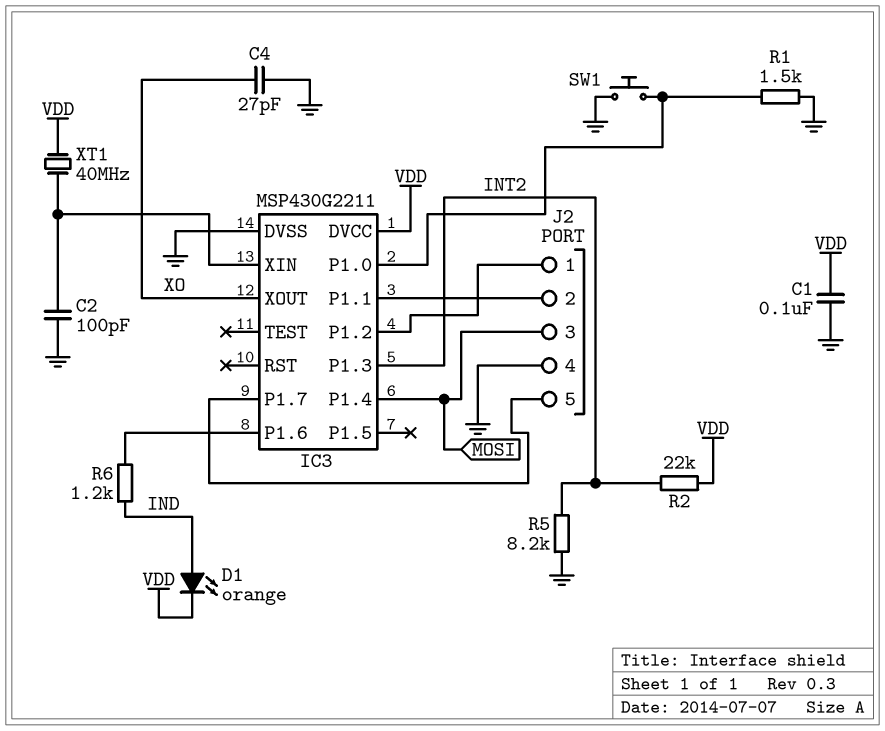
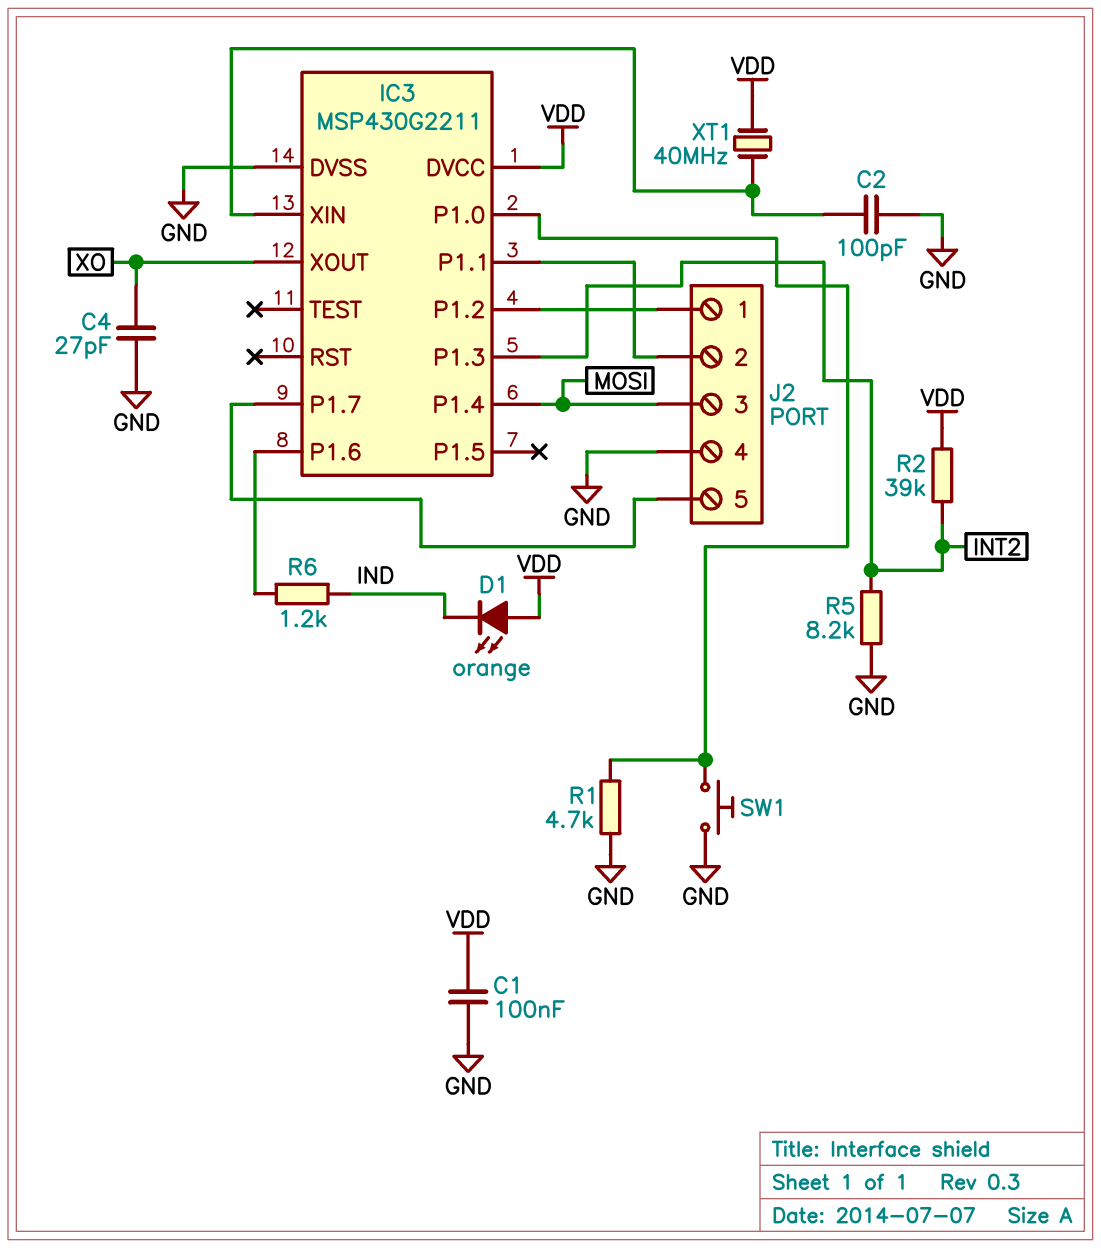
D1: LED orange (A IND, K VDD) -> LED orange (A VDD, K IND)
R1: 1.5k (GND, IC3/P1.0) -> 4.7k (GND, IC3/P1.0)
R2: 22k (INT2, VDD) -> 39k (INT2, VDD)

